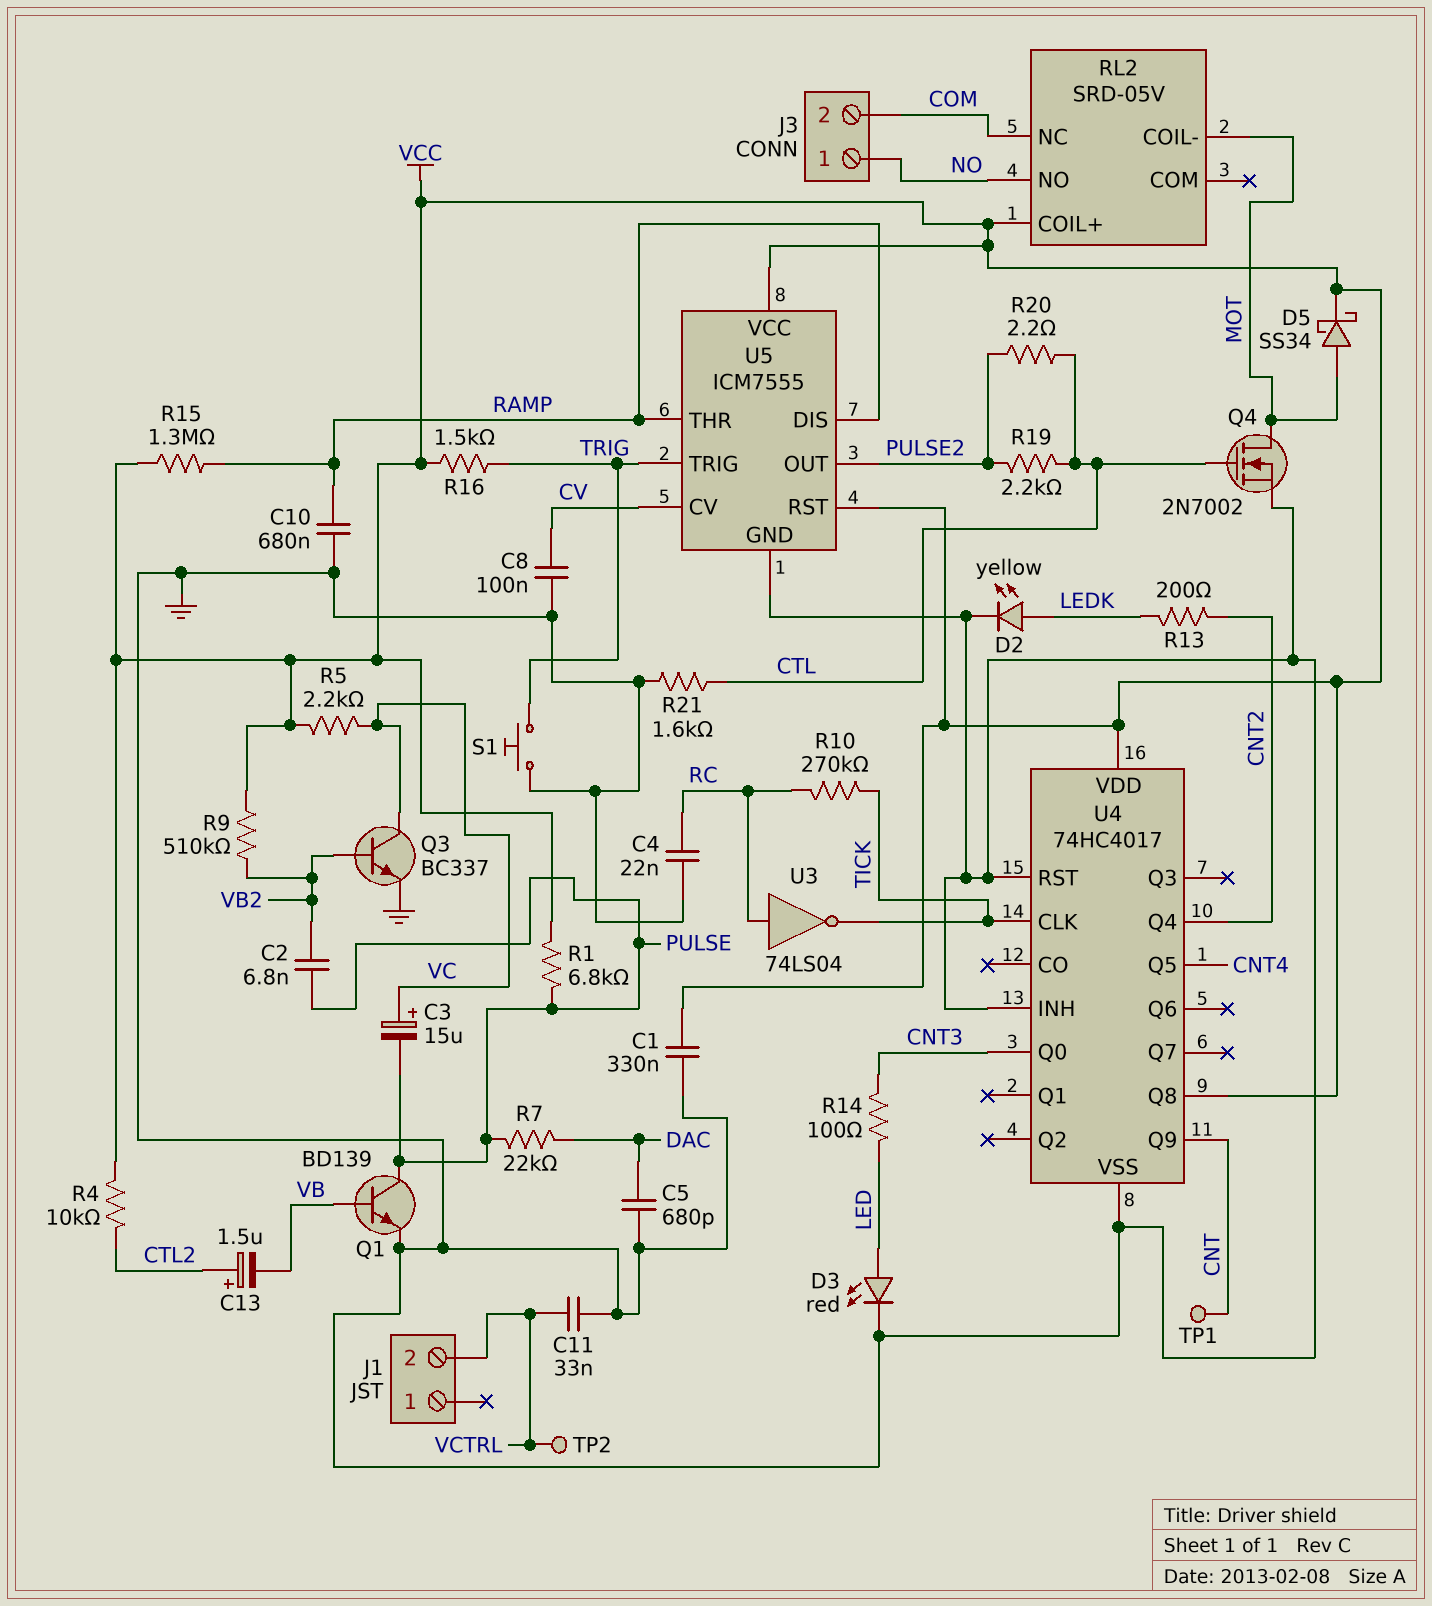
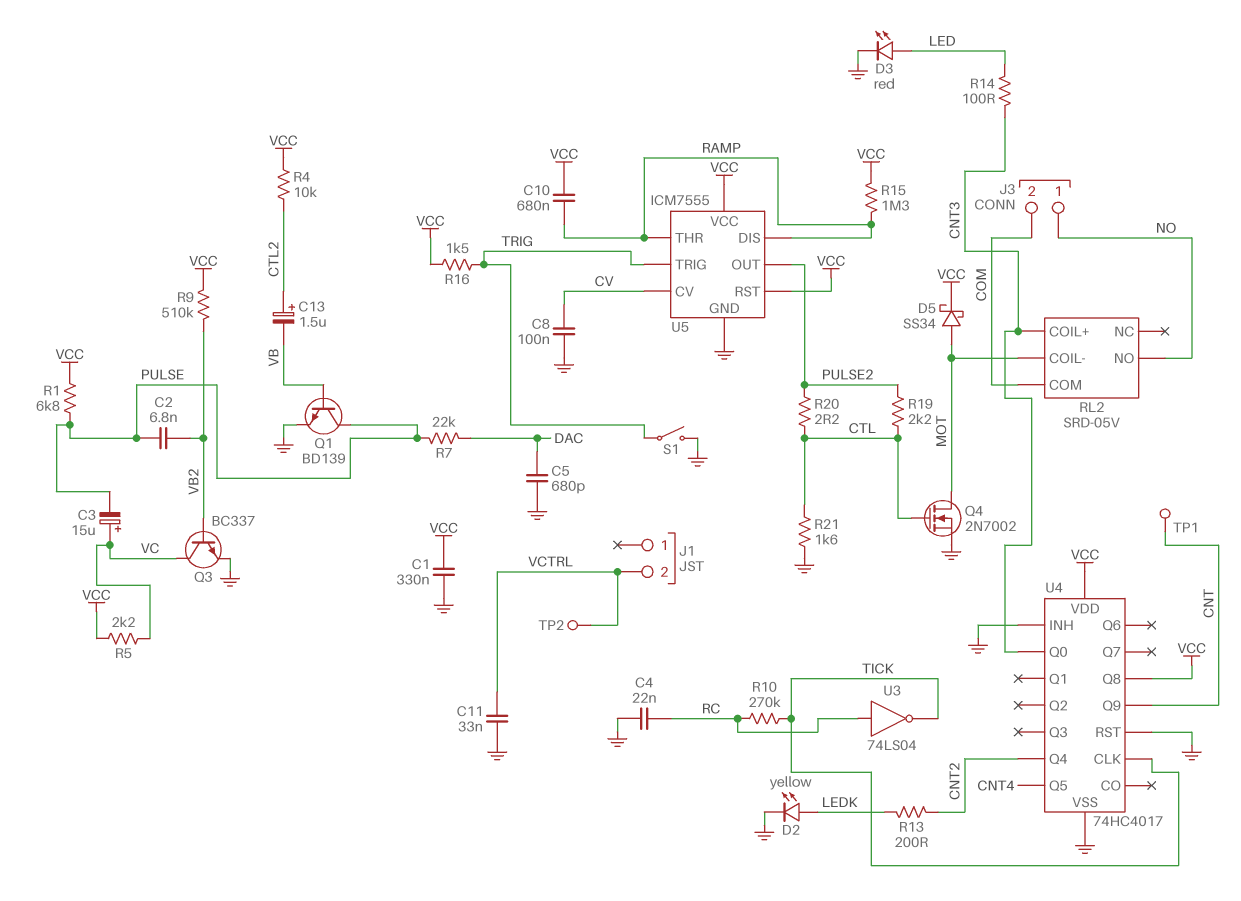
C10: 680nF (GND, RAMP) -> 680nF (RAMP, VCC)
RL2 pin COIL+: VCC -> CNT3
RL2 pin COM: none -> COM
RL2 pin NC: COM -> none
S1: button (GND, TRIG) -> switch (GND, TRIG)

